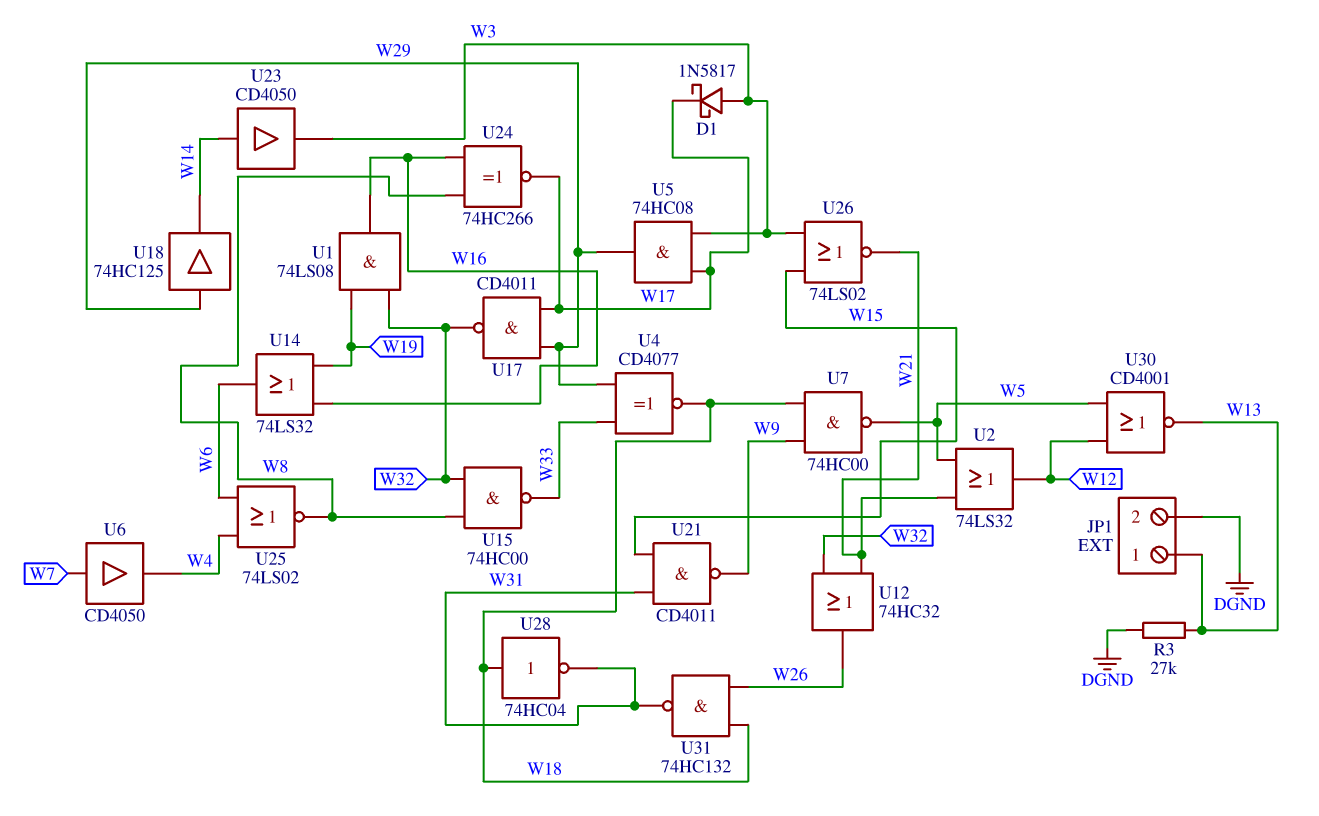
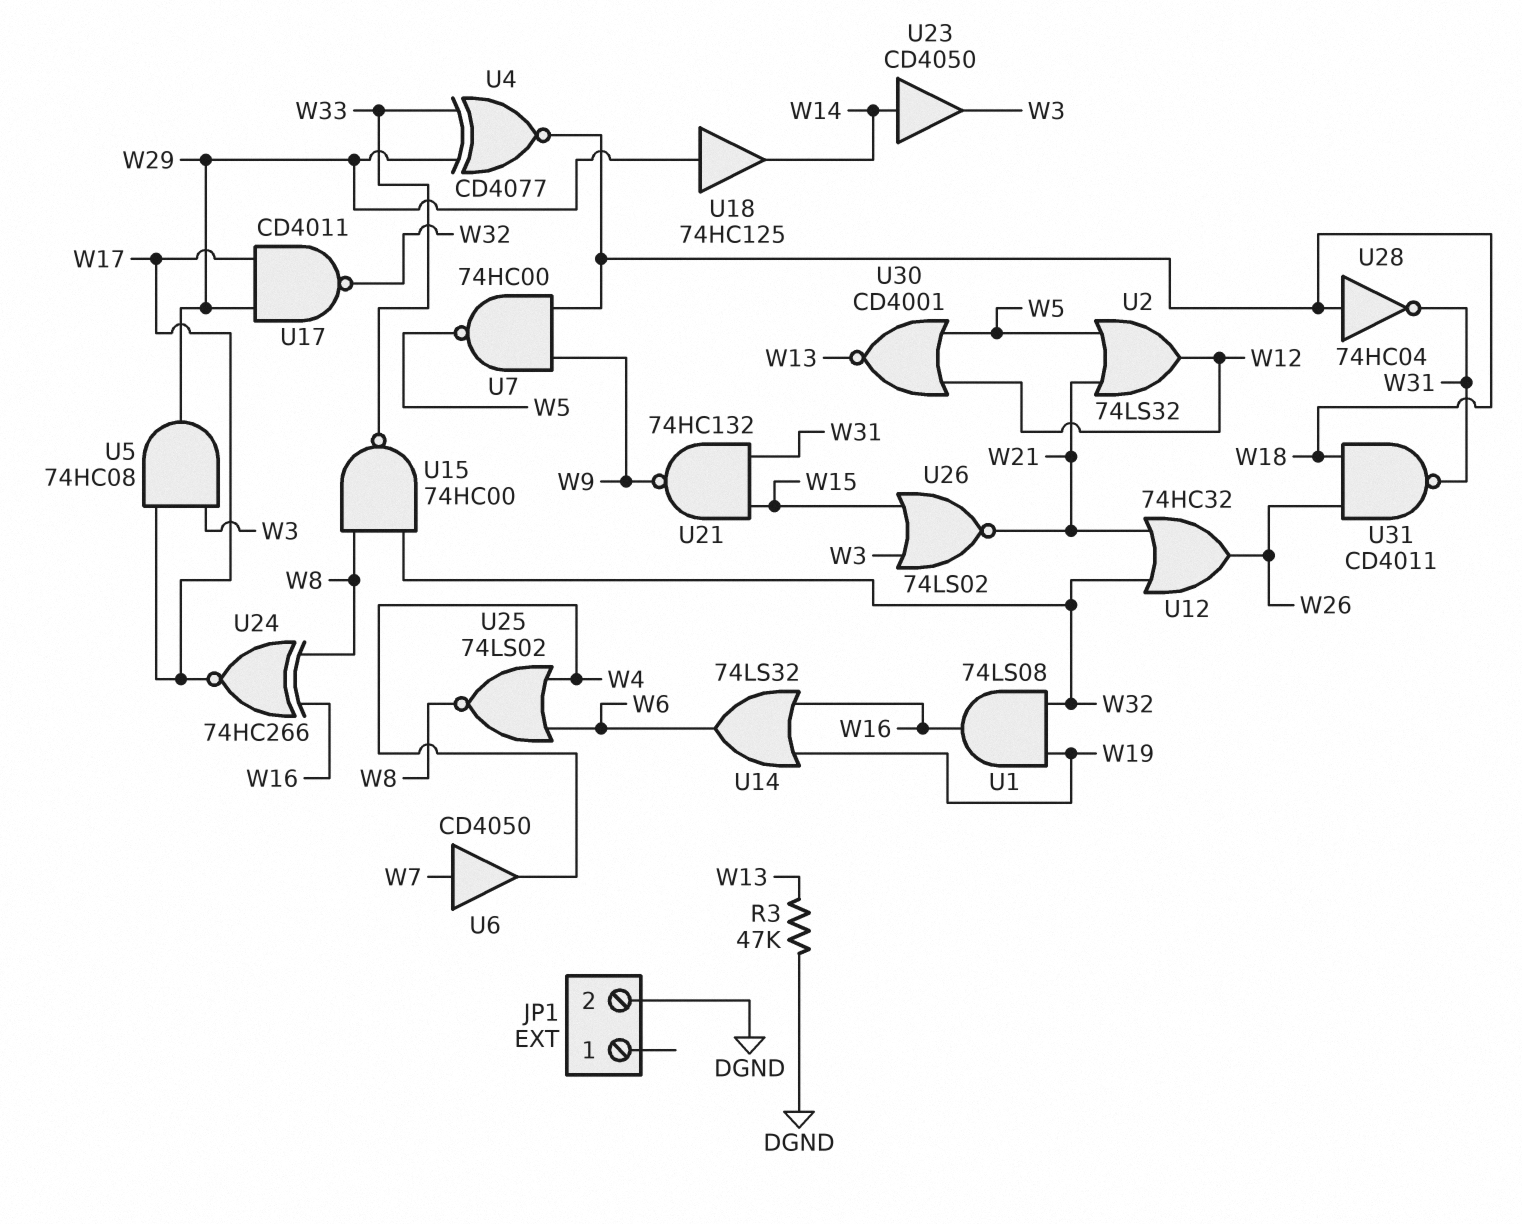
D1: schottky 1N5817 (A W3, K W17) -> none
JP1 pin 1: W13 -> none
R3: 27k (DGND, W13) -> 47k (DGND, W13)
U21: NAND CD4011 (in W15, in W31, out W9) -> NAND 74HC132 (in W15, in W31, out W9)
U31: NAND 74HC132 (in W18, in W26, out W31) -> NAND CD4011 (in W18, in W26, out W31)

